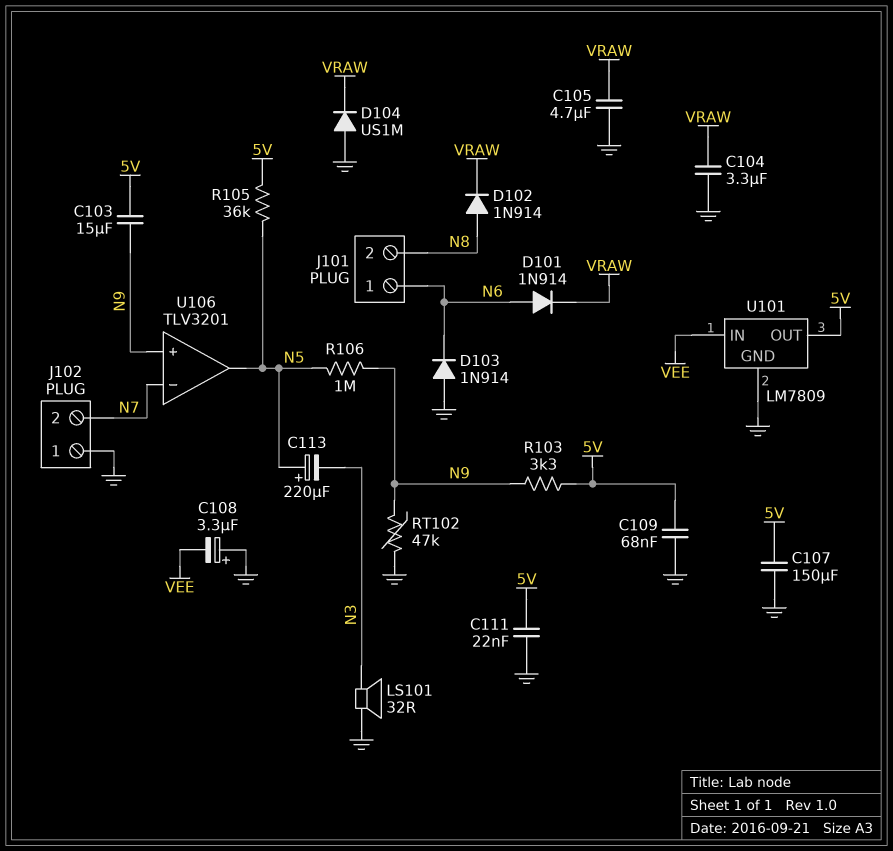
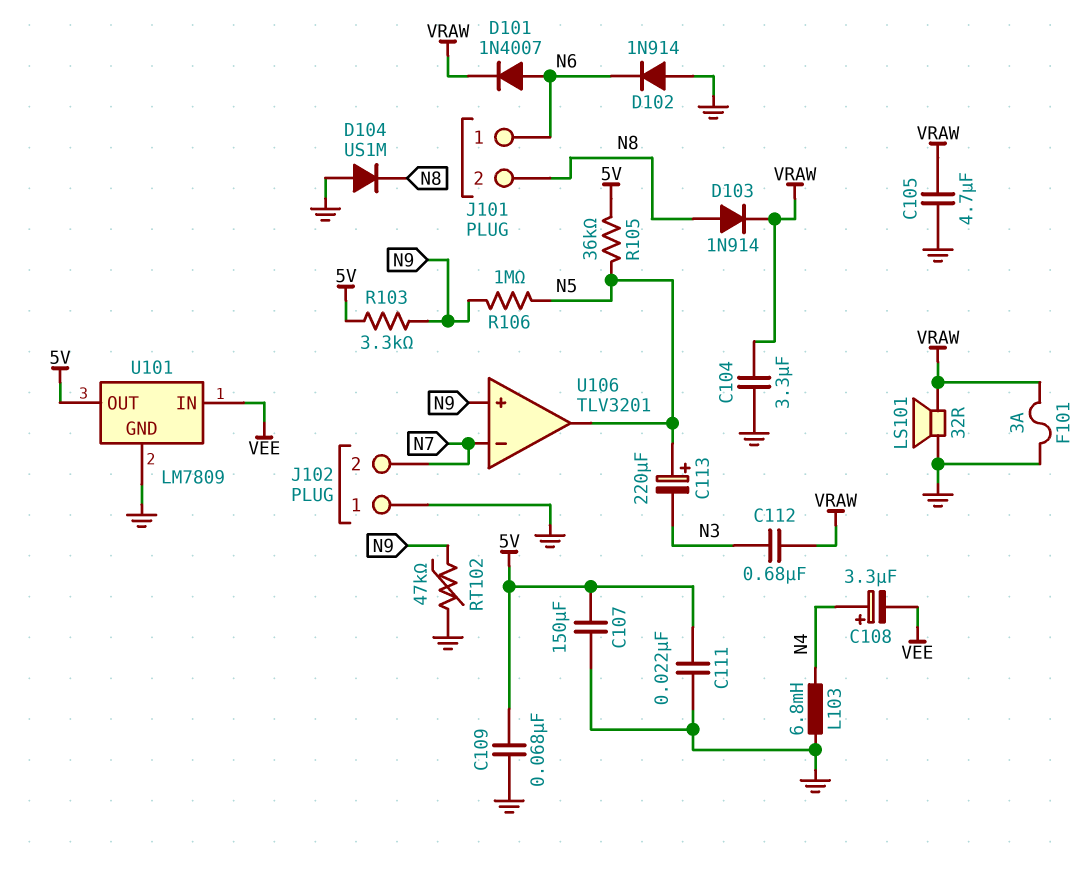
C103: 15uF (5V, N9) -> none
C108: 3.3uF (plus GND, minus VEE) -> 3.3uF (plus N4, minus VEE)
C112: none -> 680nF (N3, VRAW)
D101: diode 1N914 (A N6, K VRAW) -> diode 1N4007 (A N6, K VRAW)
D102: diode 1N914 (A N8, K VRAW) -> diode 1N914 (A GND, K N6)
D103: diode 1N914 (A GND, K N6) -> diode 1N914 (A N8, K VRAW)
D104: diode US1M (A GND, K VRAW) -> diode US1M (A GND, K N8)
F101: none -> 3A (GND, VRAW)
L103: none -> 6.8mH (GND, N4)
LS101: speaker 32R (GND, N3) -> speaker 32R (GND, VRAW)

